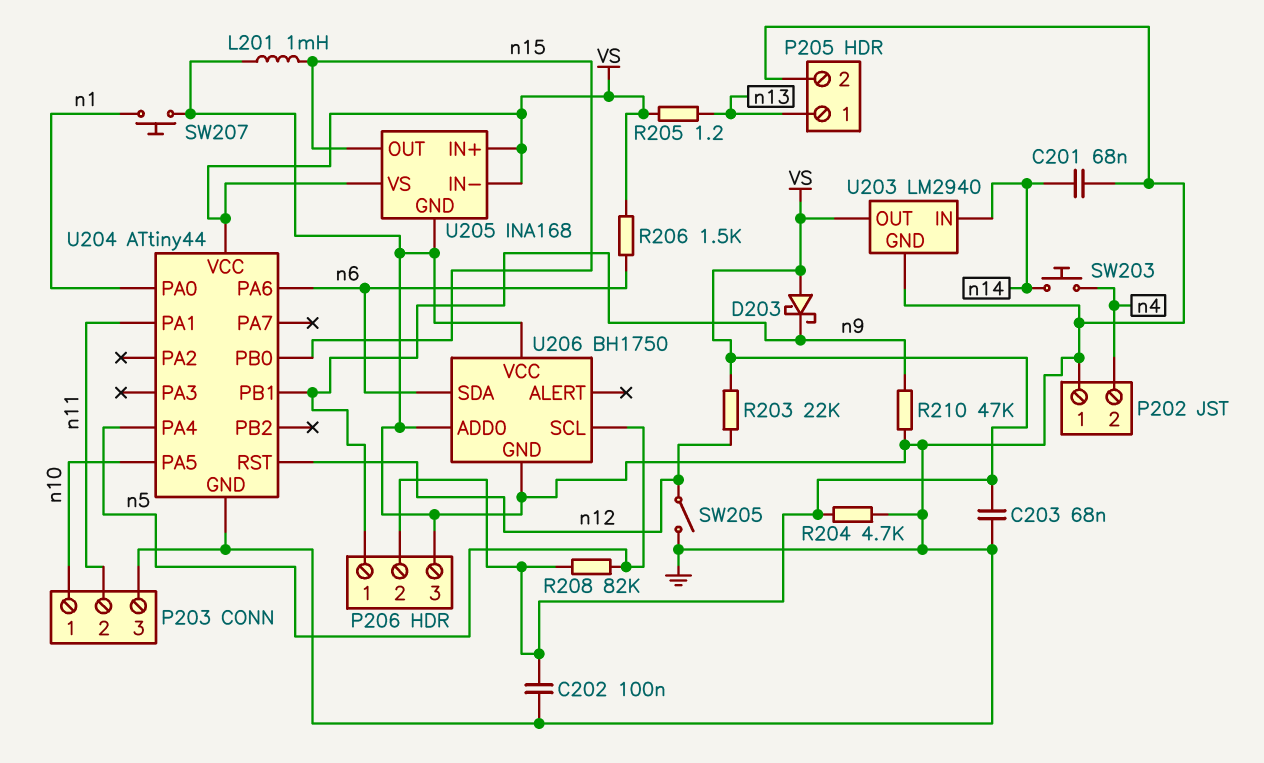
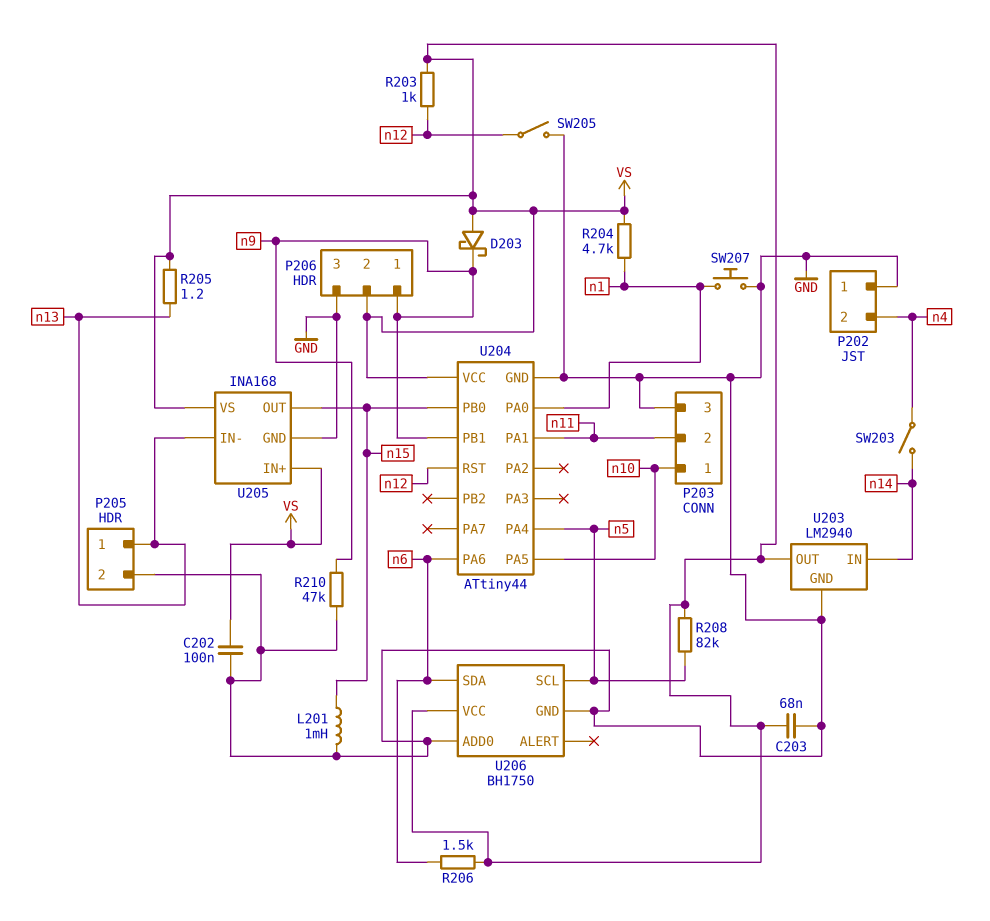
C201: 68nF (GND, n14) -> none
R203: 22k (VS, n12) -> 1k (VS, n12)
R204: 4.7k (GND, VS) -> 4.7k (VS, n1)
SW203: button (n4, n14) -> switch (n4, n14)
U205 pin IN-: VS -> n13
U206 pin VCC: GND -> VS

